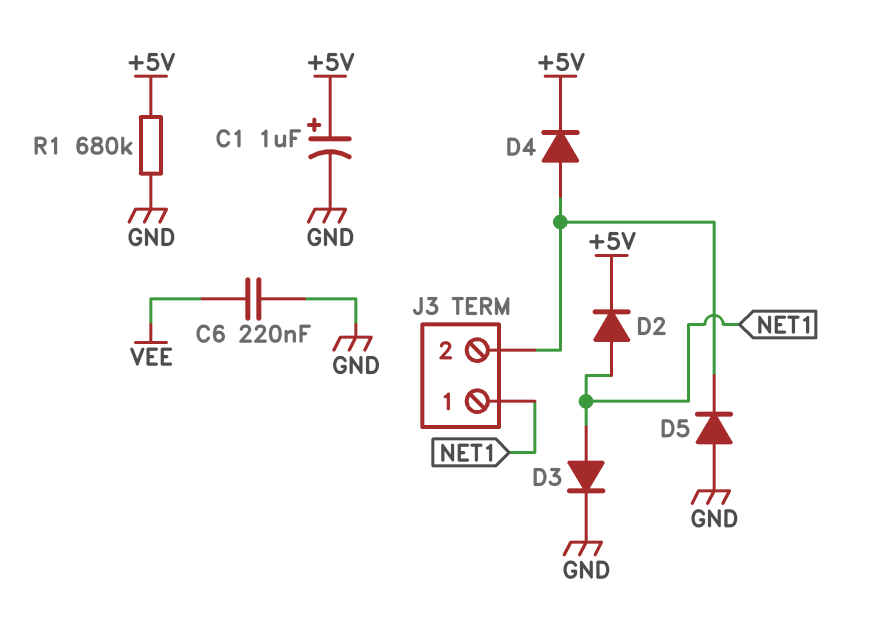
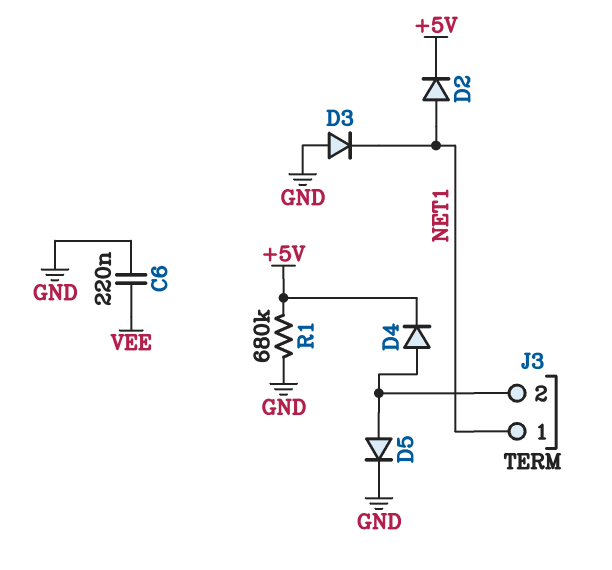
C1: 1uF (plus +5V, minus GND) -> none
D3: diode (A NET1, K GND) -> diode (A GND, K NET1)
D5: diode (A GND, K J3/2) -> diode (A J3/2, K GND)

